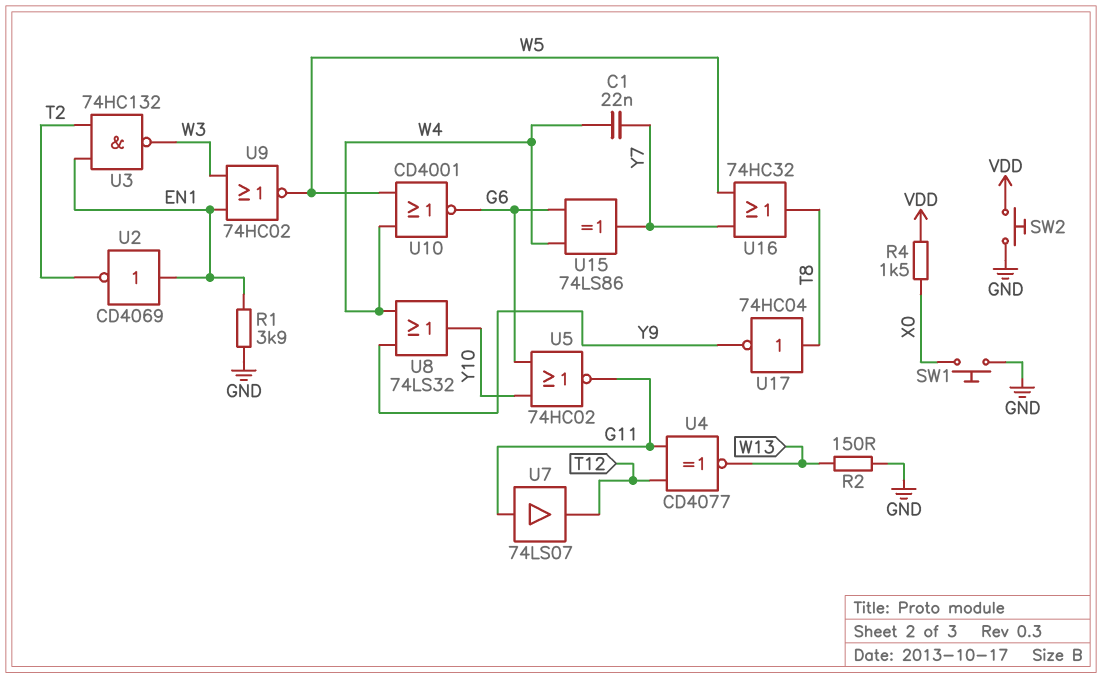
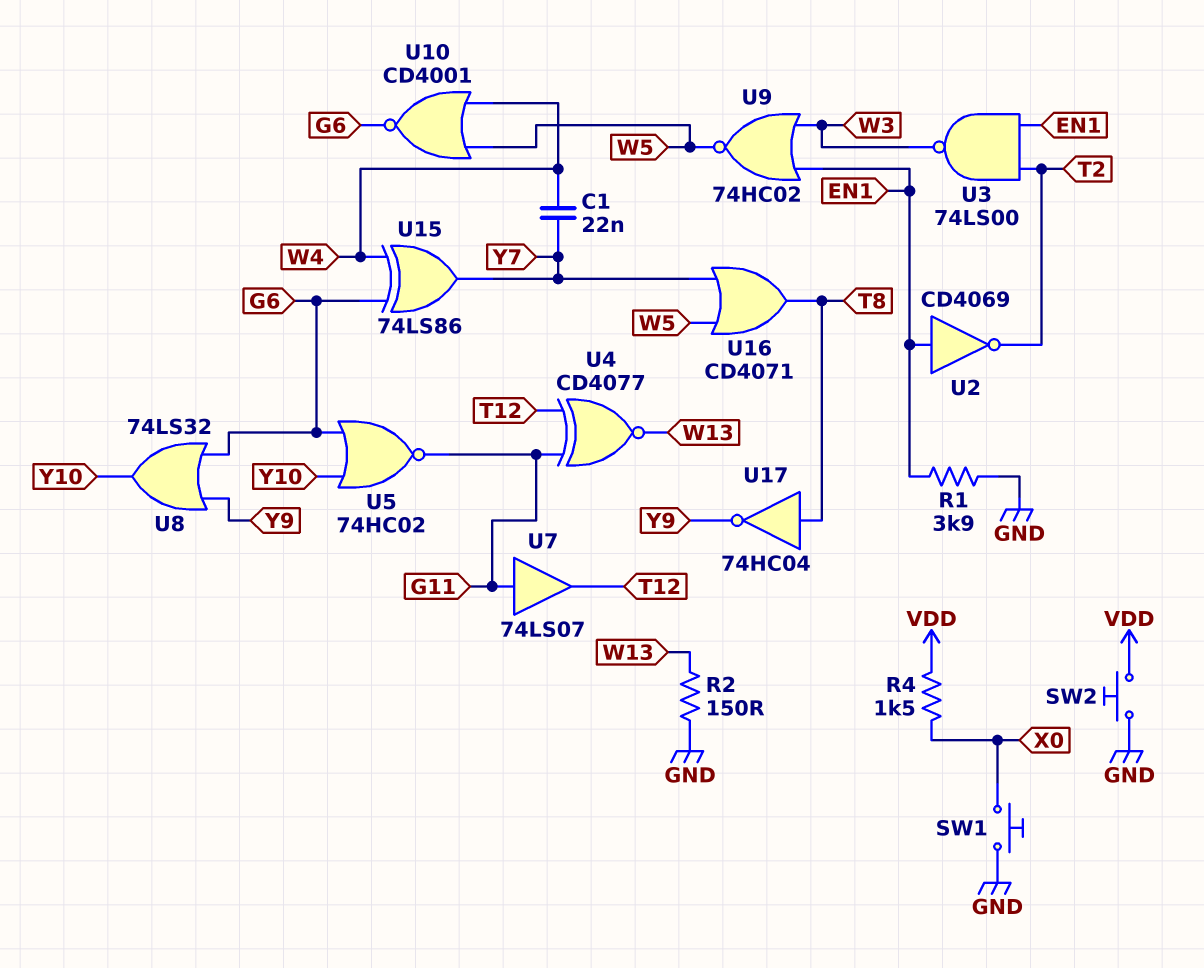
U3: NAND 74HC132 (in EN1, in T2, out W3) -> NAND 74LS00 (in EN1, in T2, out W3)
U8: OR 74LS32 (in W4, in Y9, out Y10) -> OR 74LS32 (in G6, in Y9, out Y10)
U16: OR 74HC32 (in W5, in Y7, out T8) -> OR CD4071 (in W5, in Y7, out T8)

